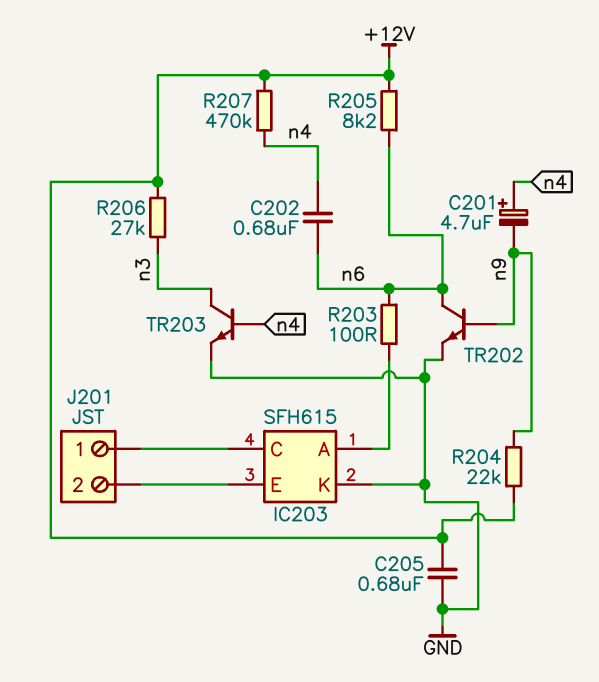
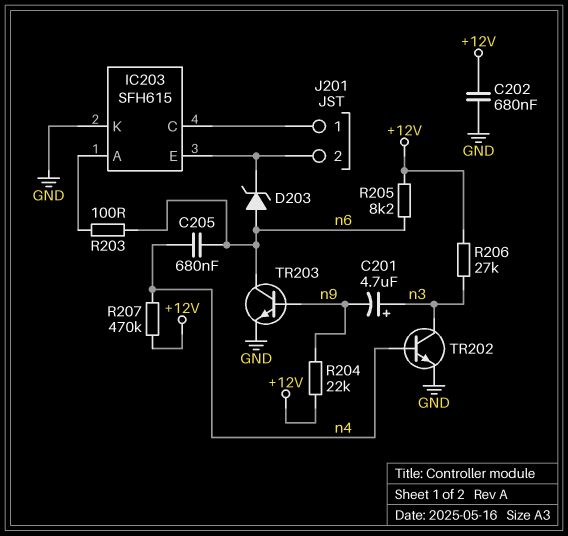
C201: 4.7uF (plus n4, minus n9) -> 4.7uF (plus n3, minus n9)
C202: 680nF (n4, n6) -> 680nF (+12V, GND)
C205: 680nF (+12V, GND) -> 680nF (n4, n6)
D203: none -> zener (A n6, K IC203/E)
TR202: NPN (B n9, C n6, E GND) -> NPN (B n4, C n3, E GND)
TR203: NPN (B n4, C n3, E GND) -> NPN (B n9, C n6, E GND)

